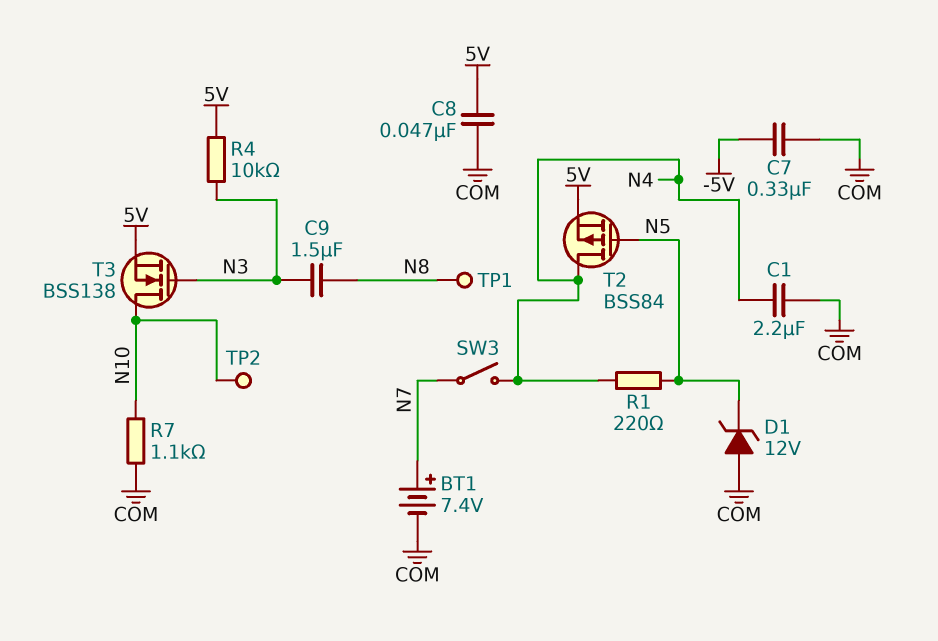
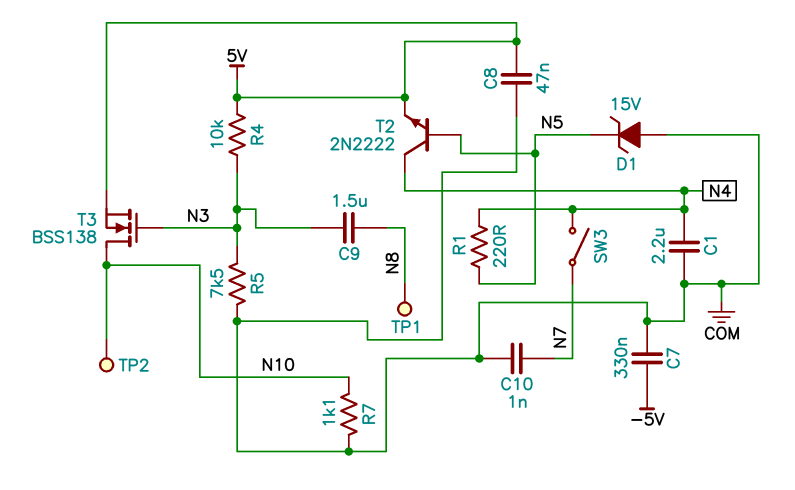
BT1: 7.4V (plus N7, minus COM) -> none
C10: none -> 1nF (COM, N7)
D1: zener 12V (A COM, K N5) -> zener 15V (A COM, K N5)
R5: none -> 7.5k (COM, N3)
T2: PMOS BSS84 (G N5, D N4, S 5V) -> NPN 2N2222 (B N5, C N4, E 5V)

